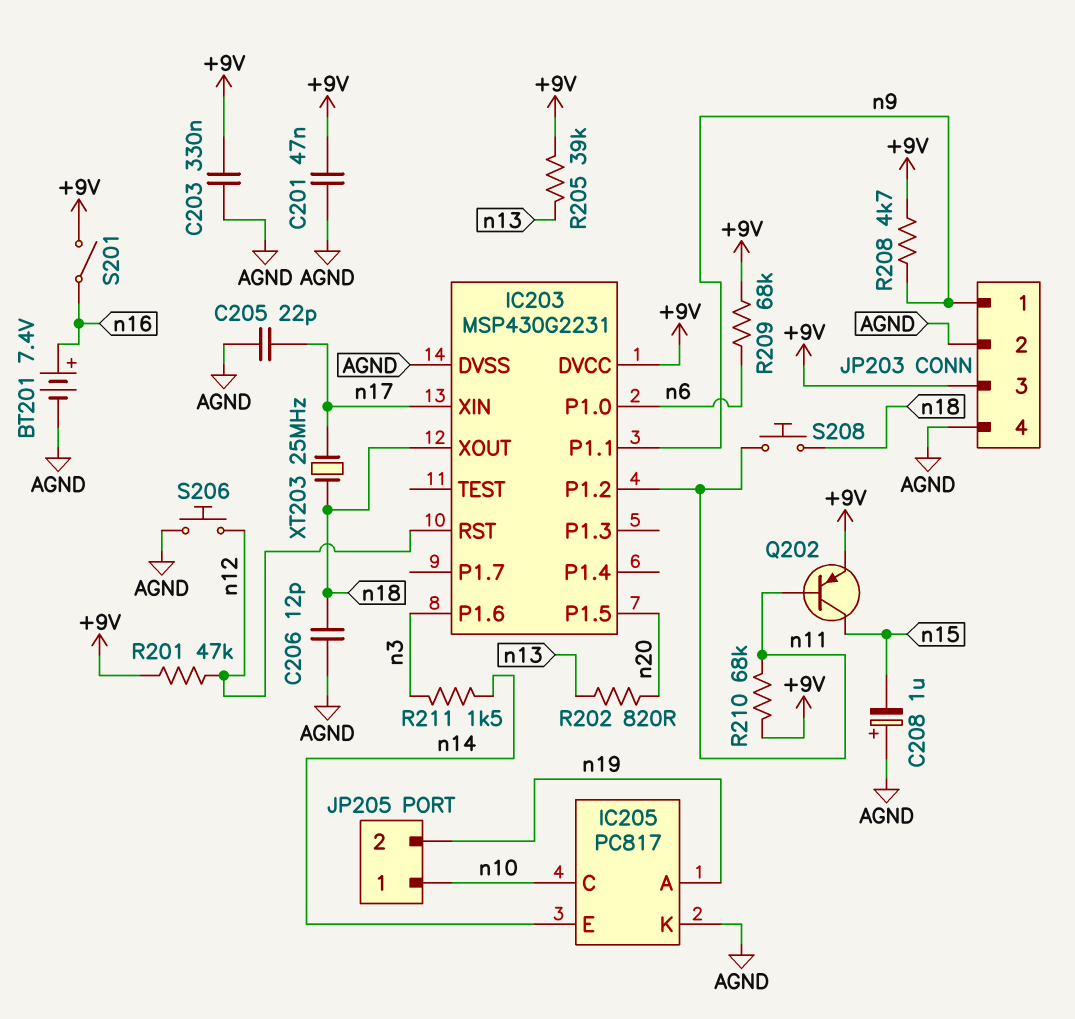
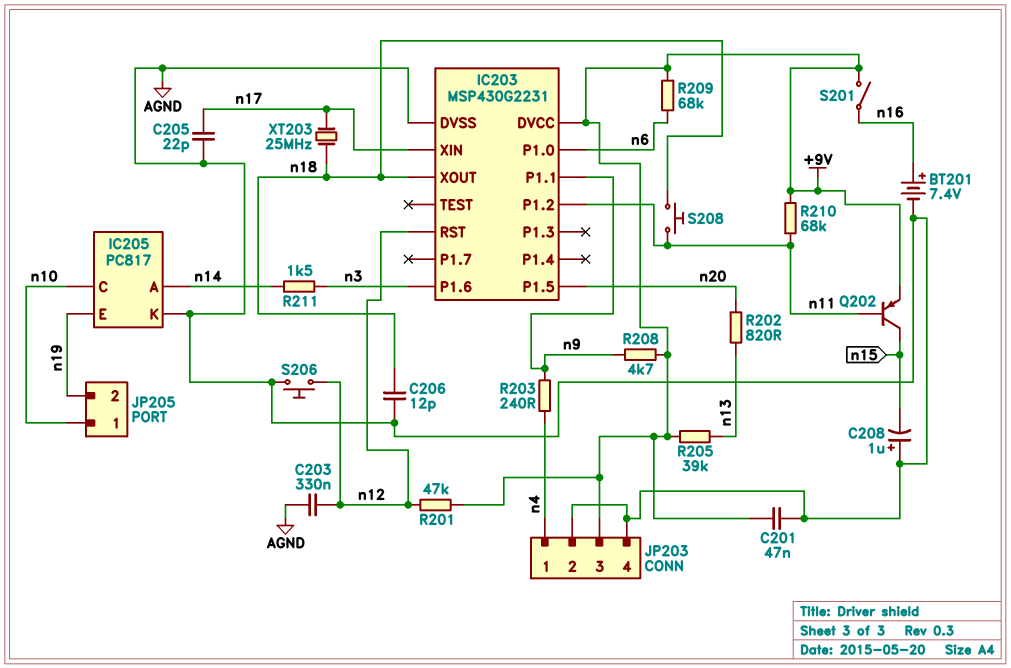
C203: 330nF (+9V, AGND) -> 330nF (AGND, n12)
IC205 pin A: n19 -> n14
IC205 pin E: n14 -> n19
JP203 pin 1: n9 -> n4
R203: none -> 240 (n4, n9)

